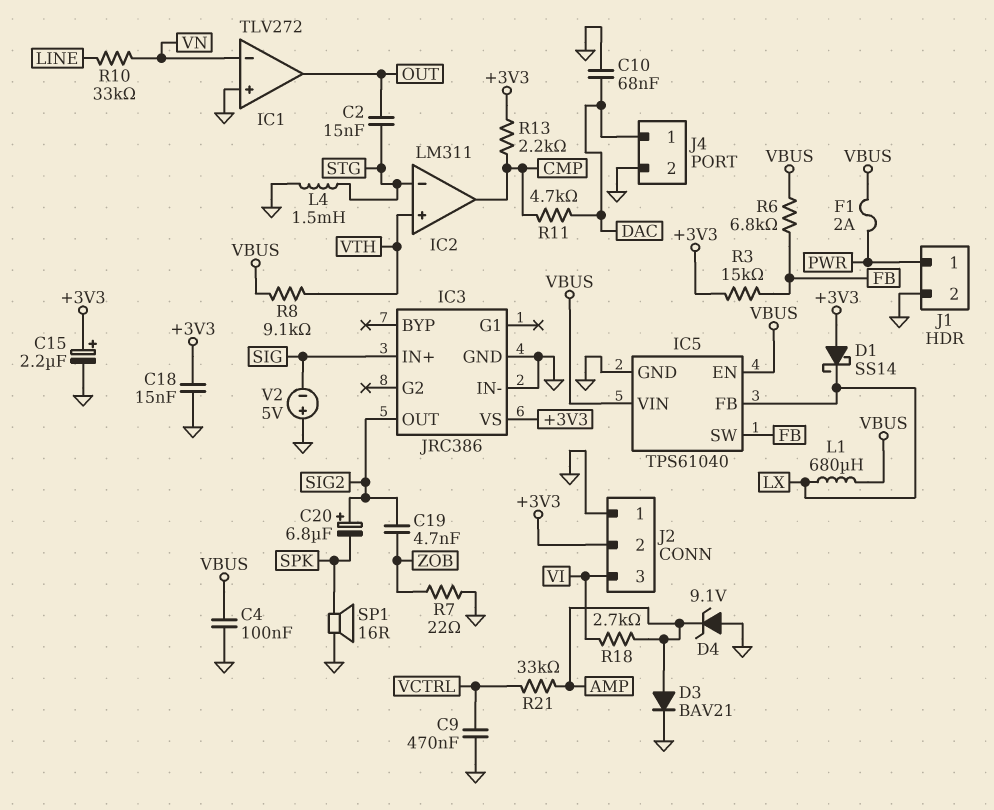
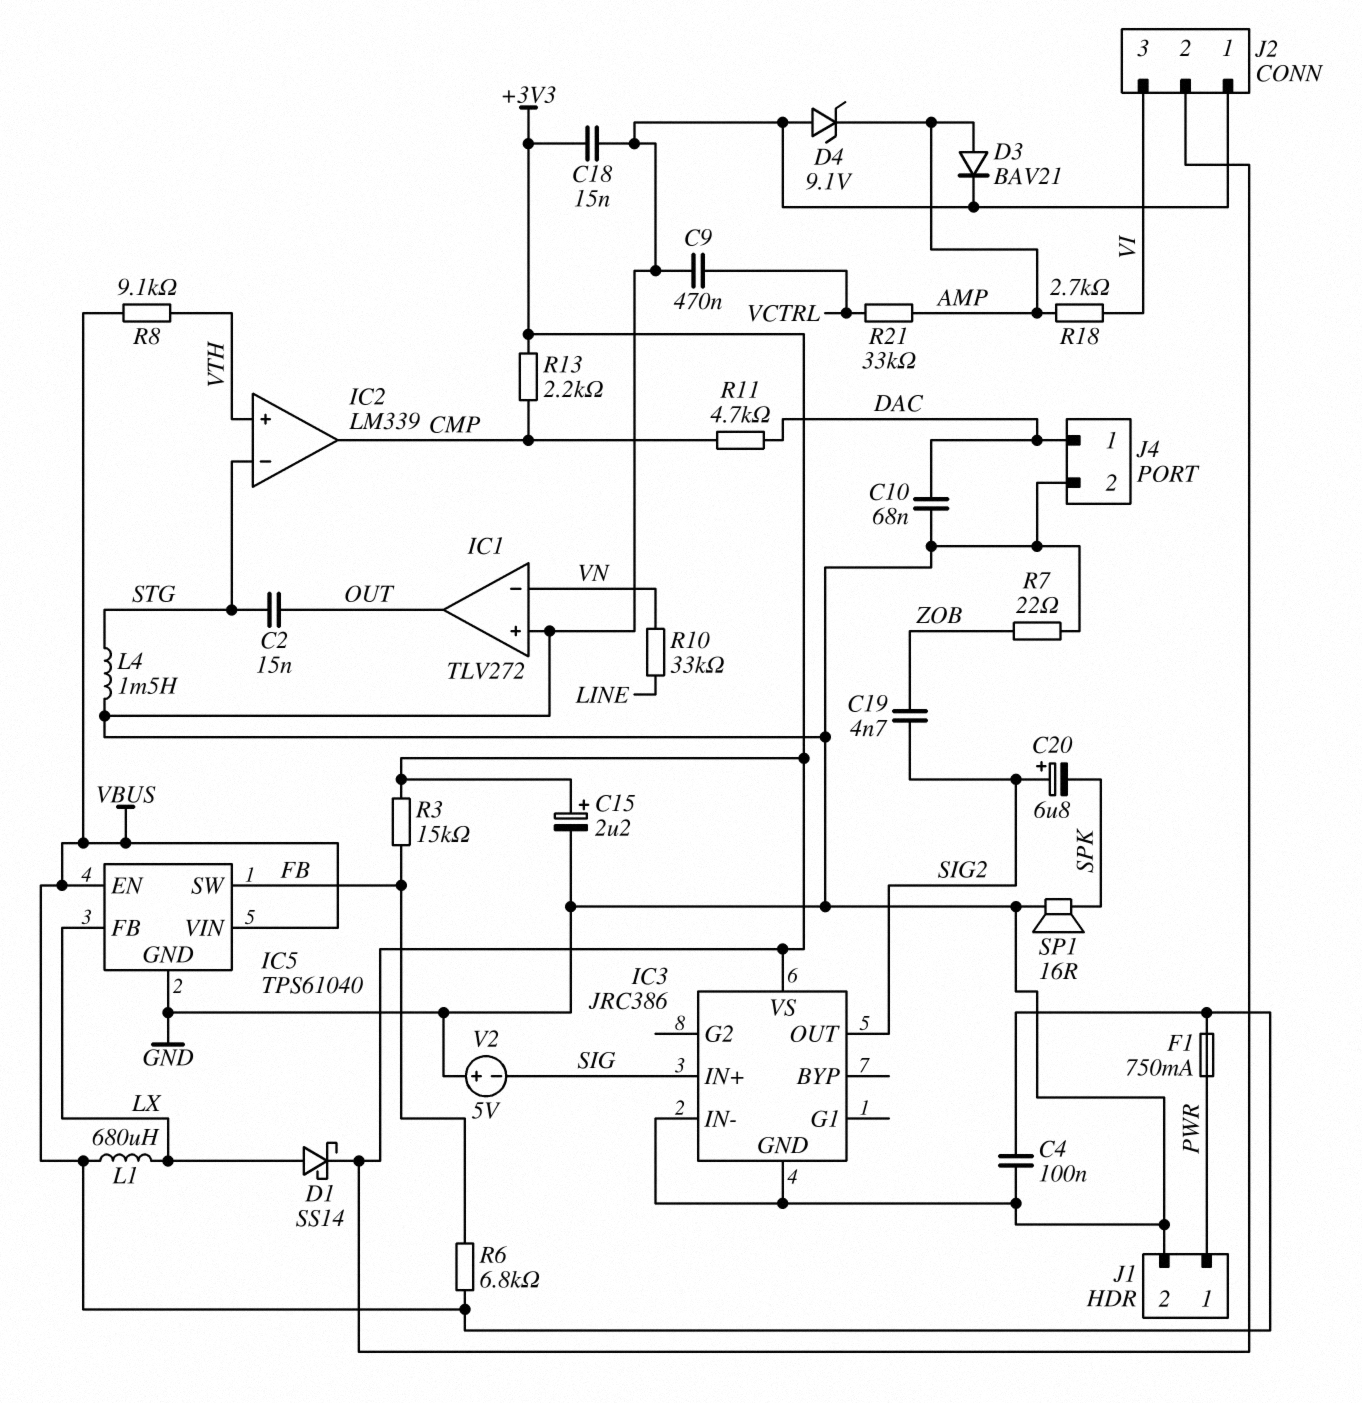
D1: schottky SS14 (A +3V3, K LX) -> schottky SS14 (A LX, K +3V3)
F1: 2A (PWR, VBUS) -> 750mA (PWR, VBUS)
IC2: LM311 -> LM339

